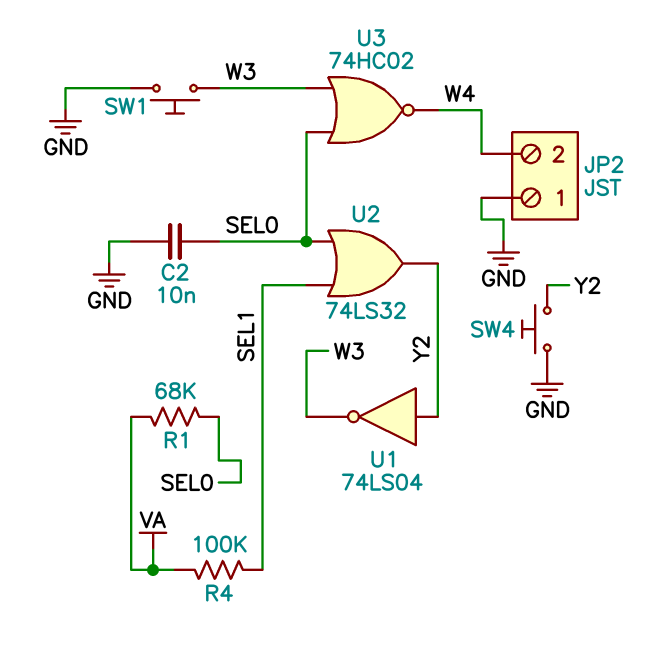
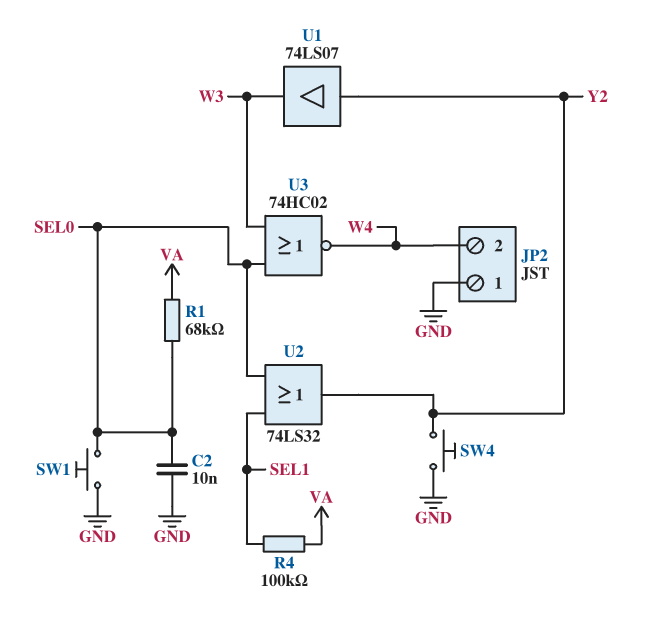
SW1: button (GND, W3) -> button (GND, SEL0)
U1: NOT 74LS04 (in Y2, out W3) -> buffer 74LS07 (in Y2, out W3)

